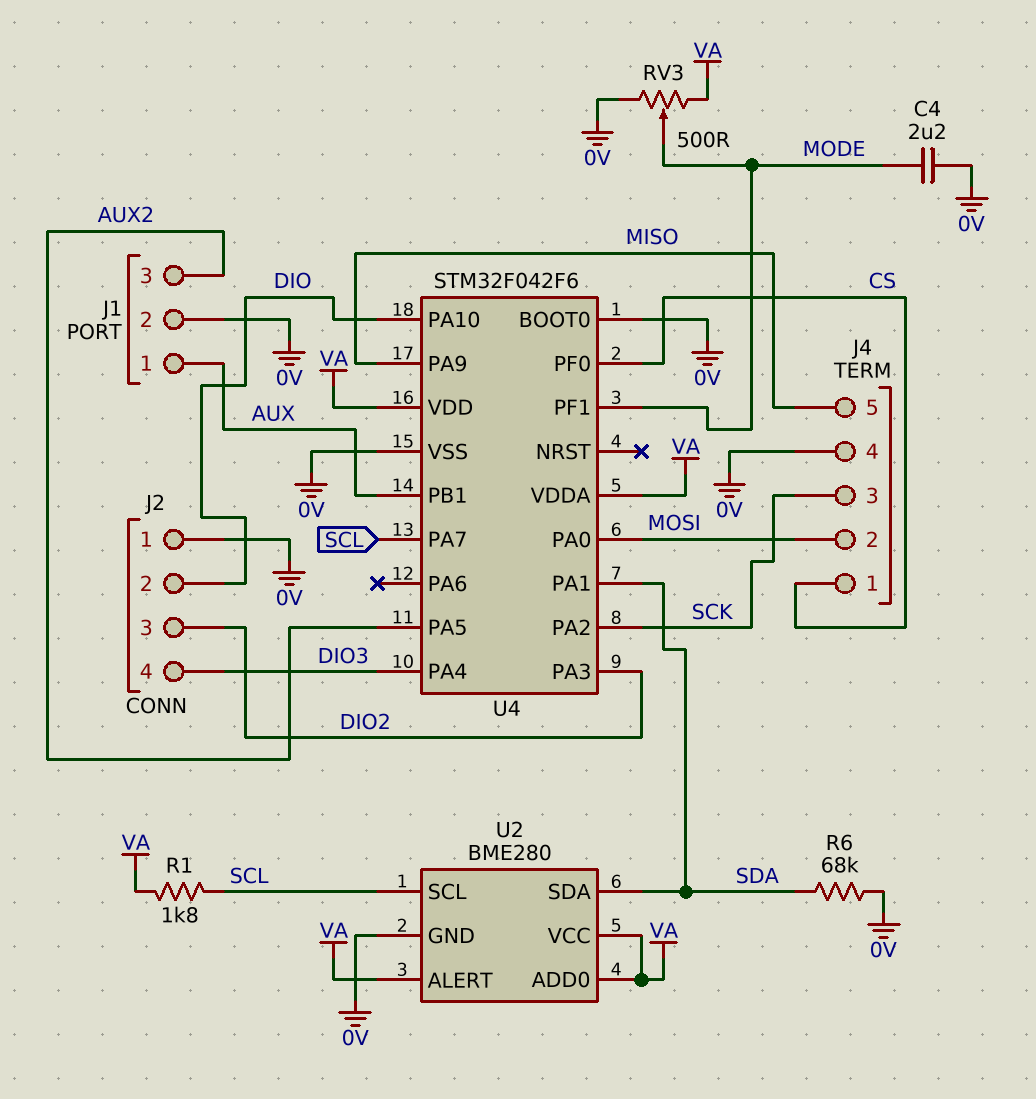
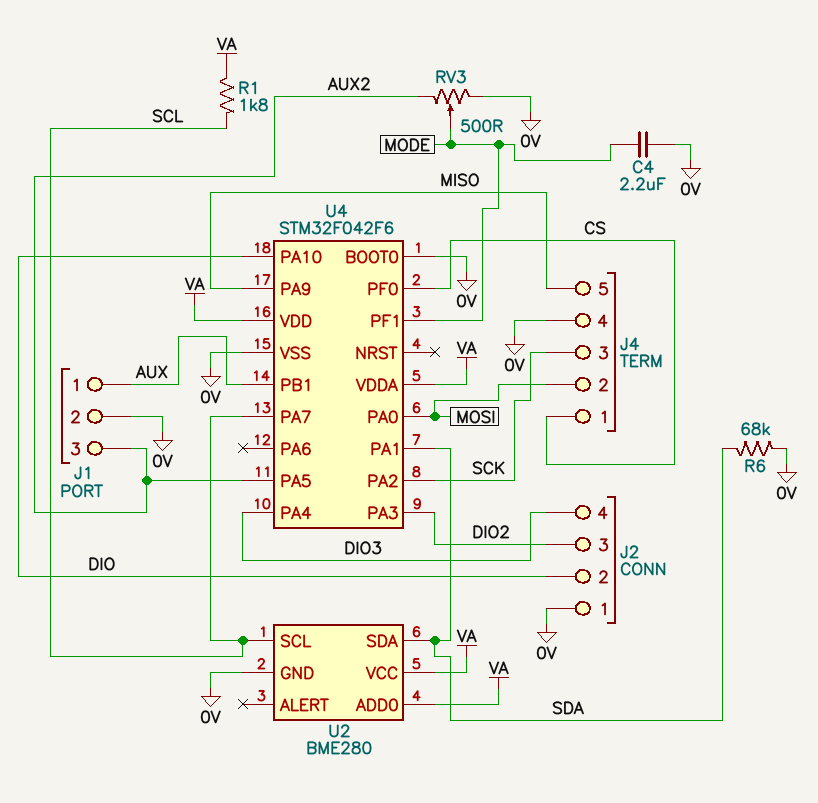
RV3: 500 (0V, VA, wiper MODE) -> 500 (0V, AUX2, wiper MODE)
U2 pin ALERT: VA -> none

